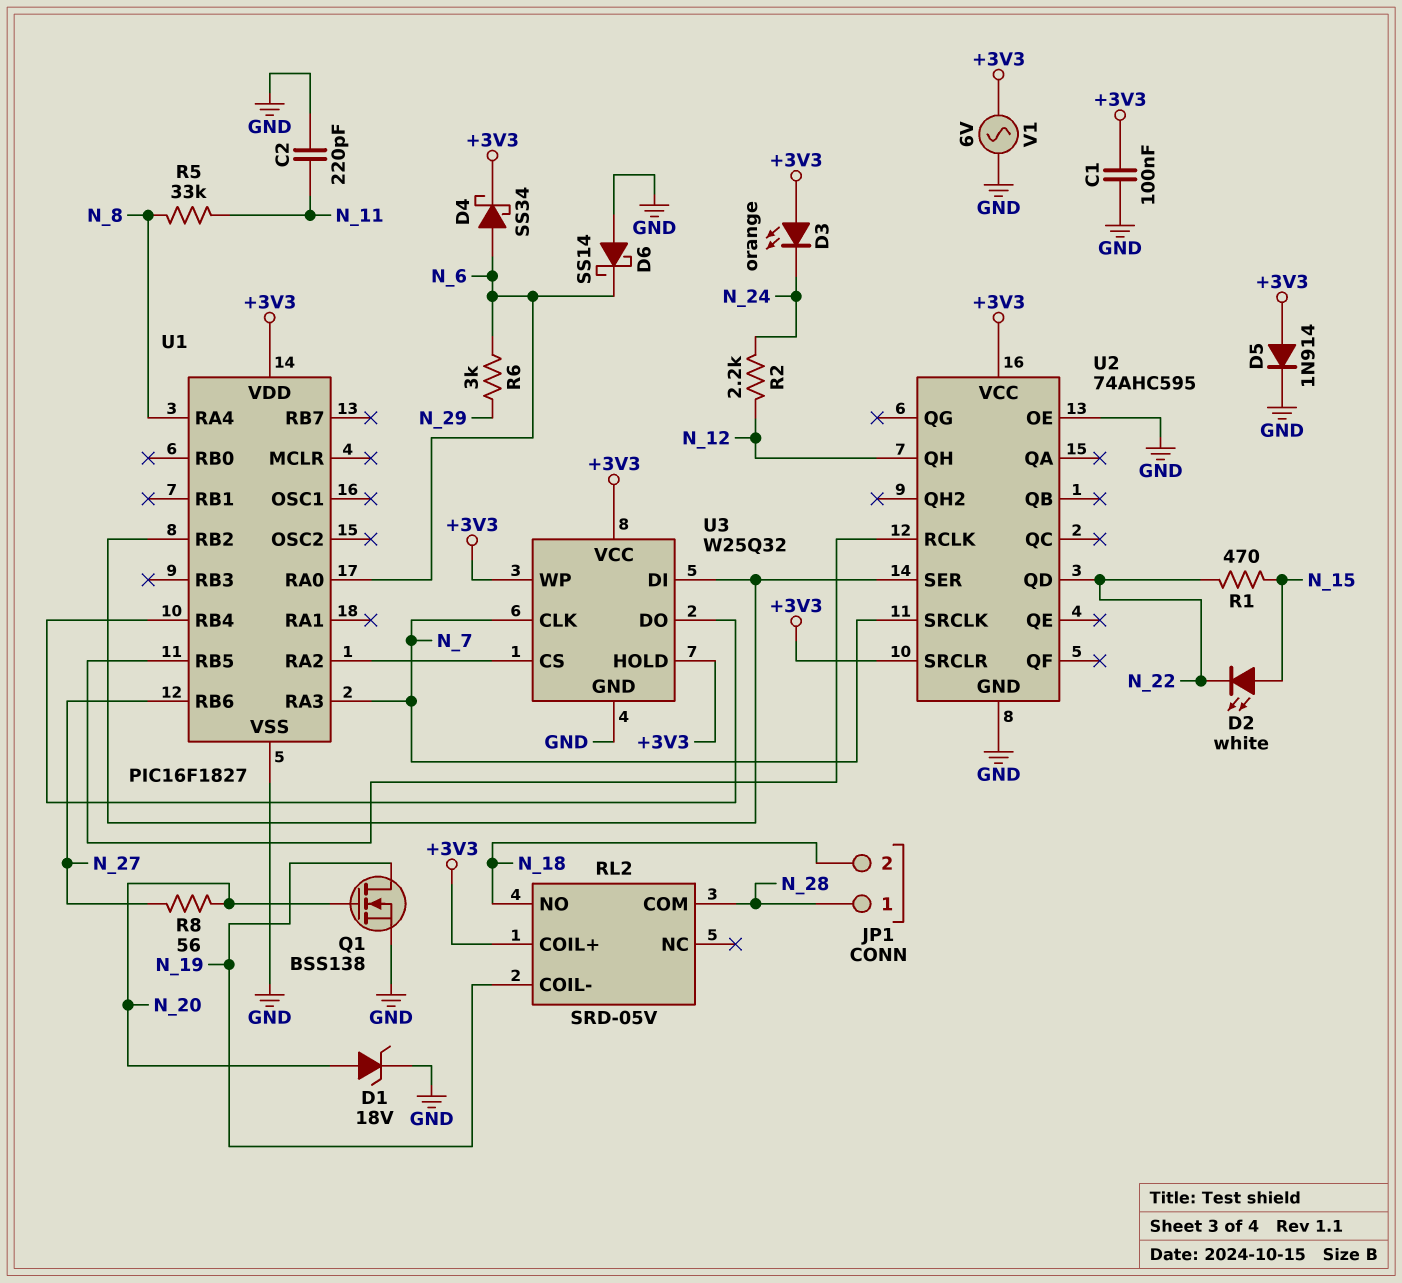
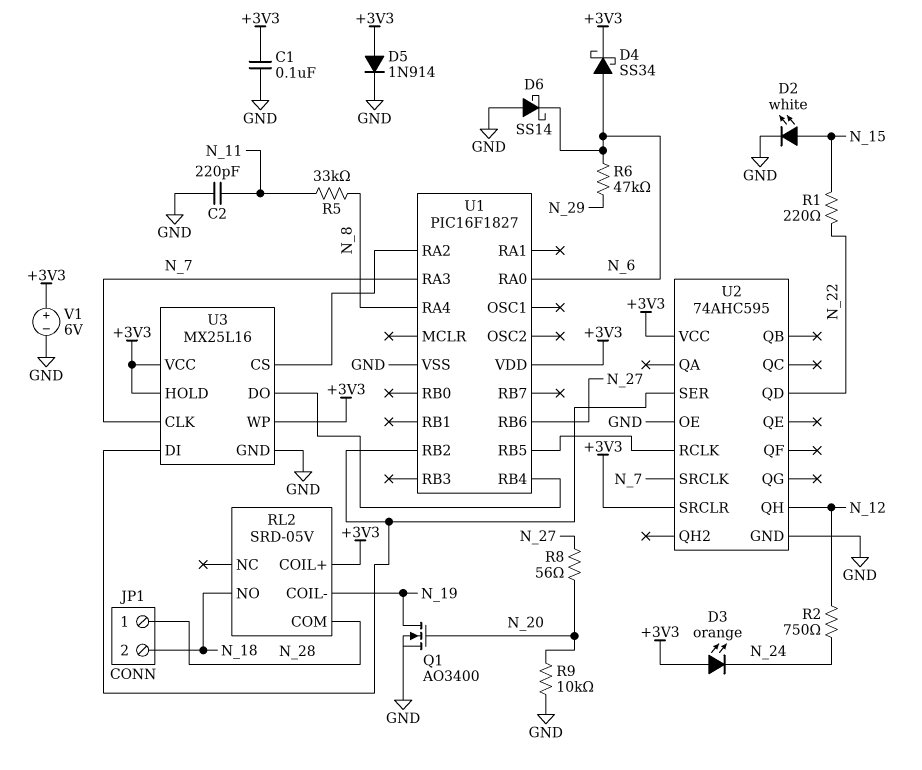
D1: zener 18V (A N_20, K GND) -> none
D2: LED white (A N_15, K N_22) -> LED white (A N_15, K GND)
Q1: NMOS BSS138 (G N_20, D N_19, S GND) -> NMOS AO3400 (G N_20, D N_19, S GND)
R1: 470 (N_15, N_22) -> 220 (N_15, N_22)
R2: 2.2k (N_12, N_24) -> 750 (N_12, N_24)
R6: 3k (N_6, N_29) -> 47k (N_6, N_29)
R9: none -> 10k (GND, N_20)
U3: W25Q32 -> MX25L16
V1: AC 6V (+3V3, GND) -> 6V (plus +3V3, minus GND)

